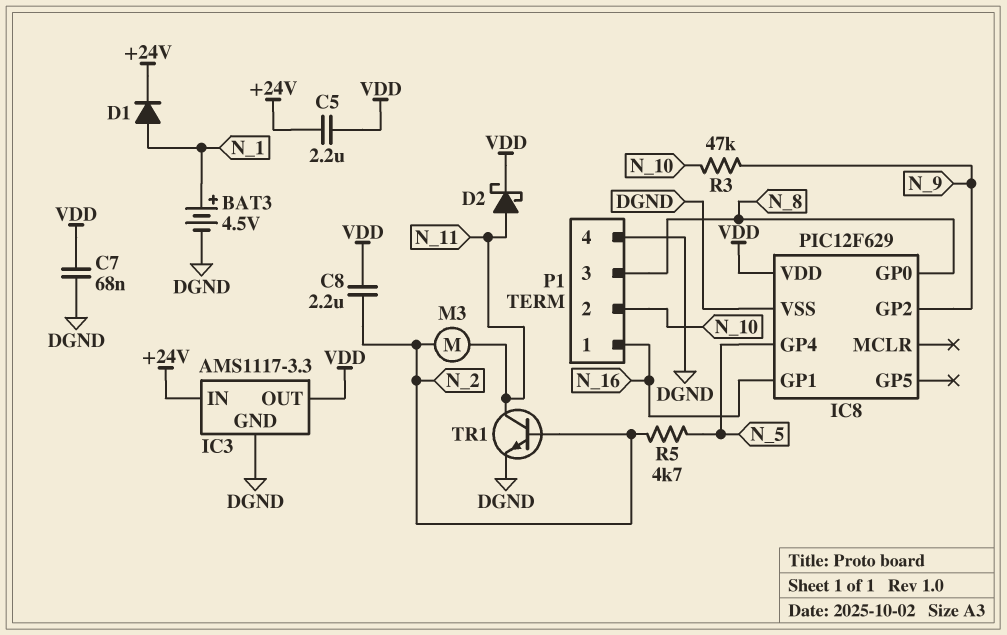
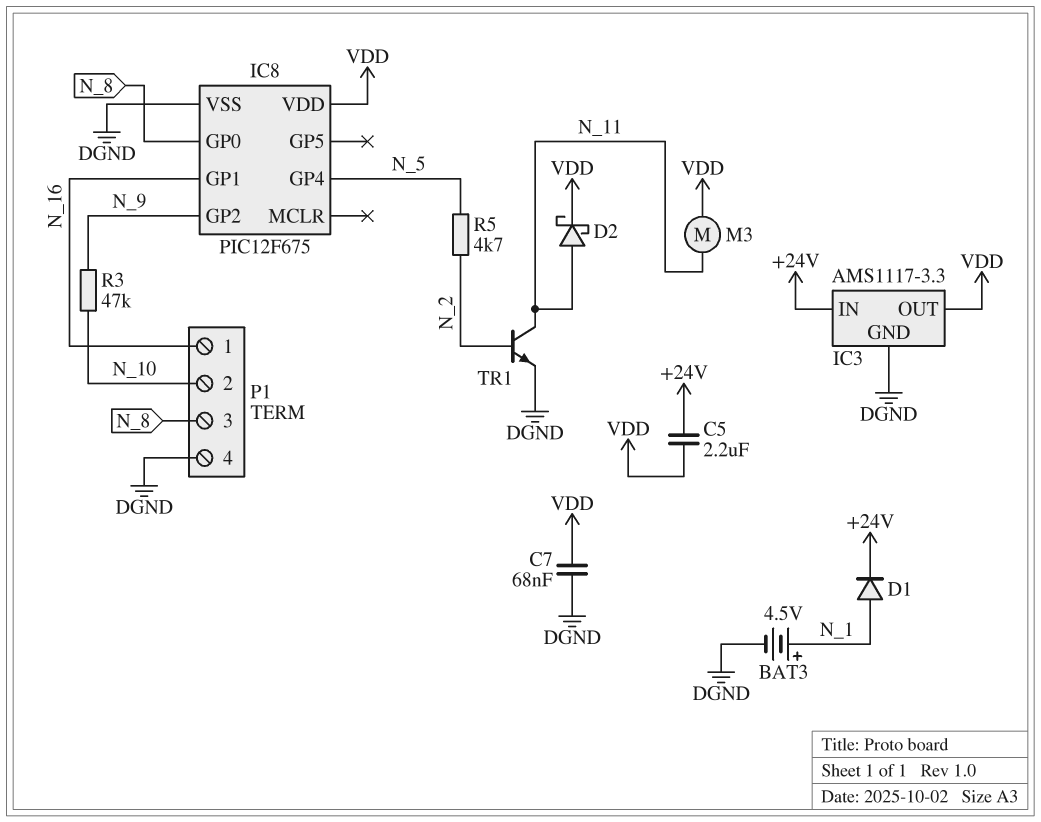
C8: 2.2uF (N_2, VDD) -> none
IC8: PIC12F629 -> PIC12F675
M3: motor (N_2, N_11) -> motor (N_11, VDD)

